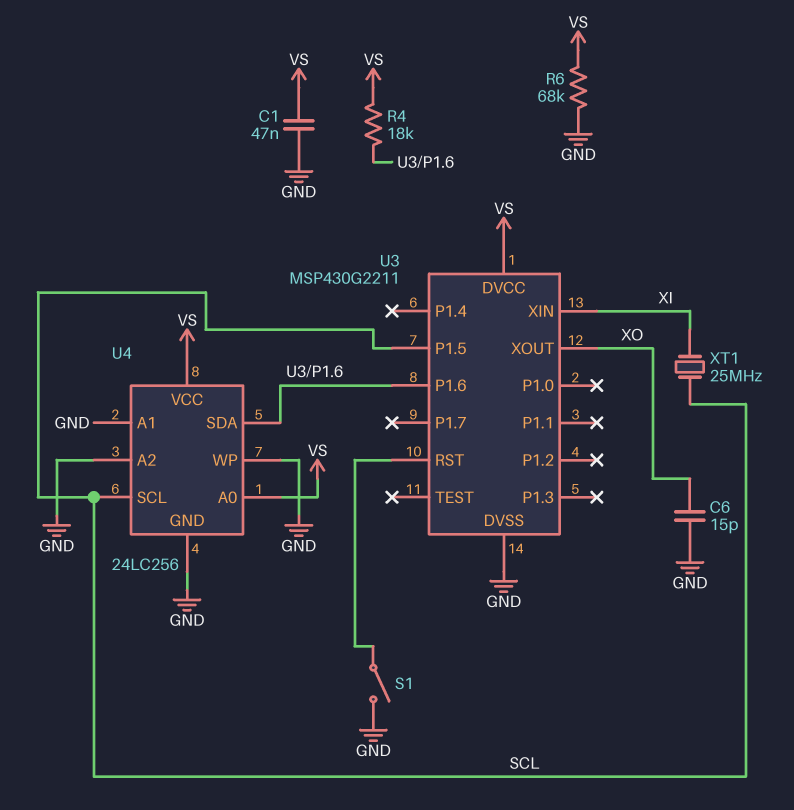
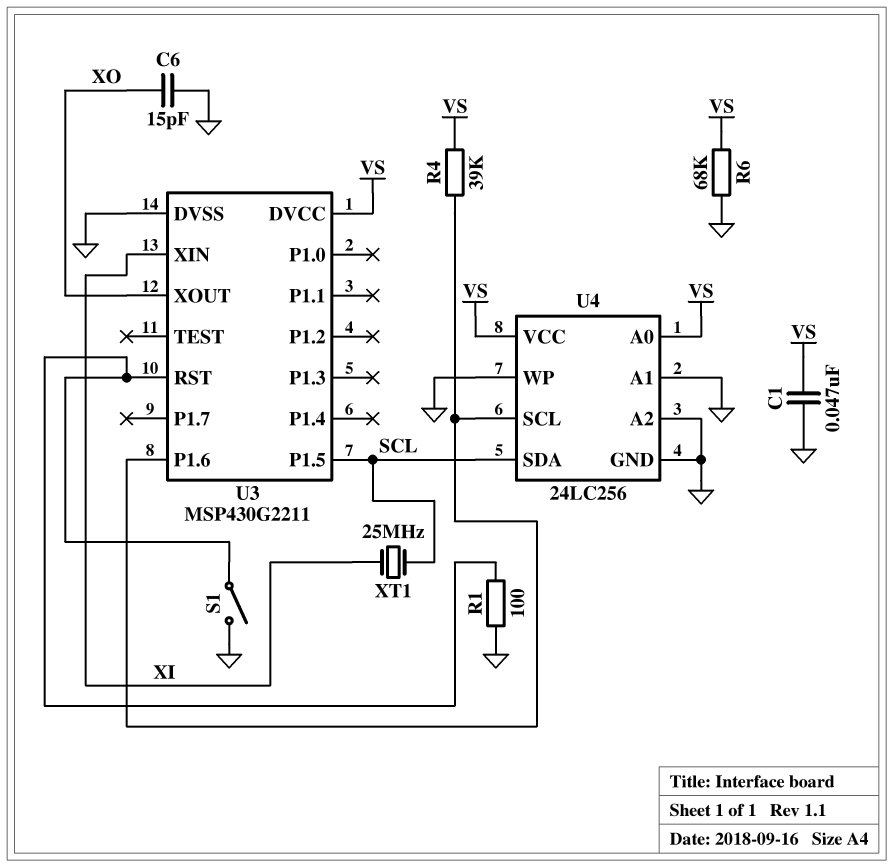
R1: none -> 100 (GND, U3/RST)
R4: 18k (U3/P1.6, VS) -> 39k (U3/P1.6, VS)
U4 pin SCL: SCL -> U3/P1.6
U4 pin SDA: U3/P1.6 -> SCL

